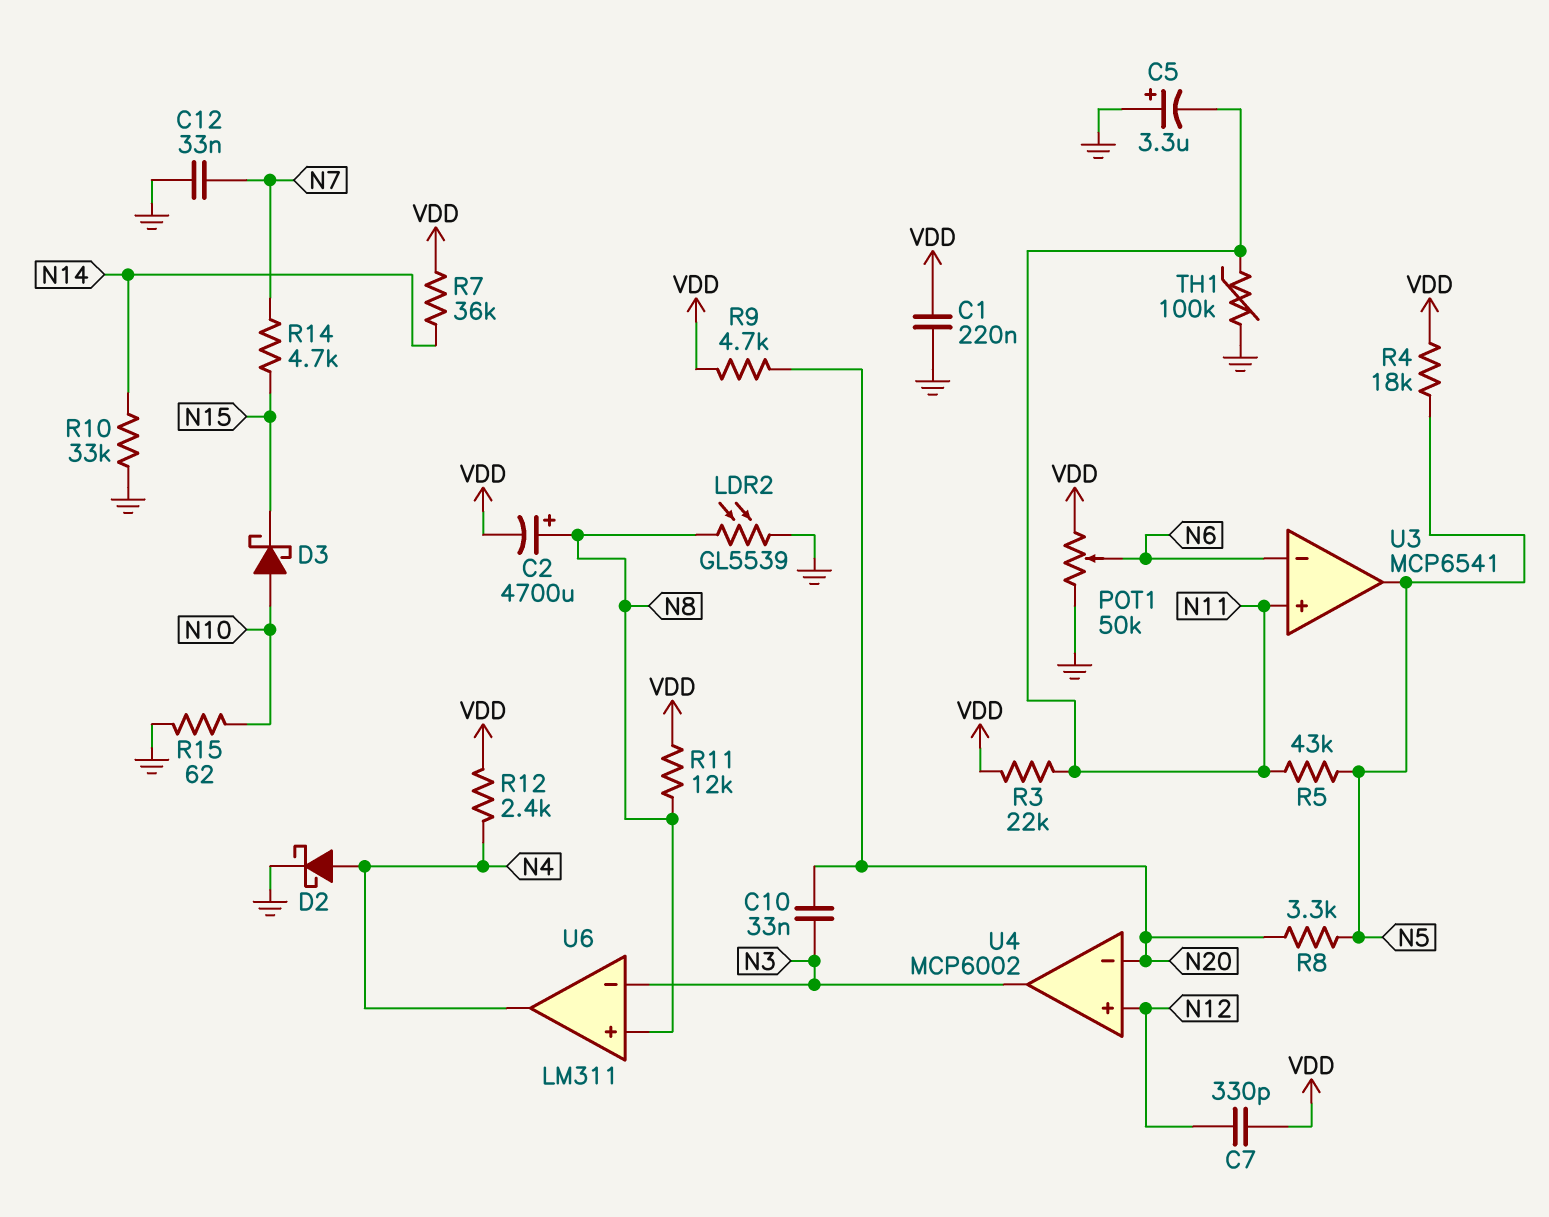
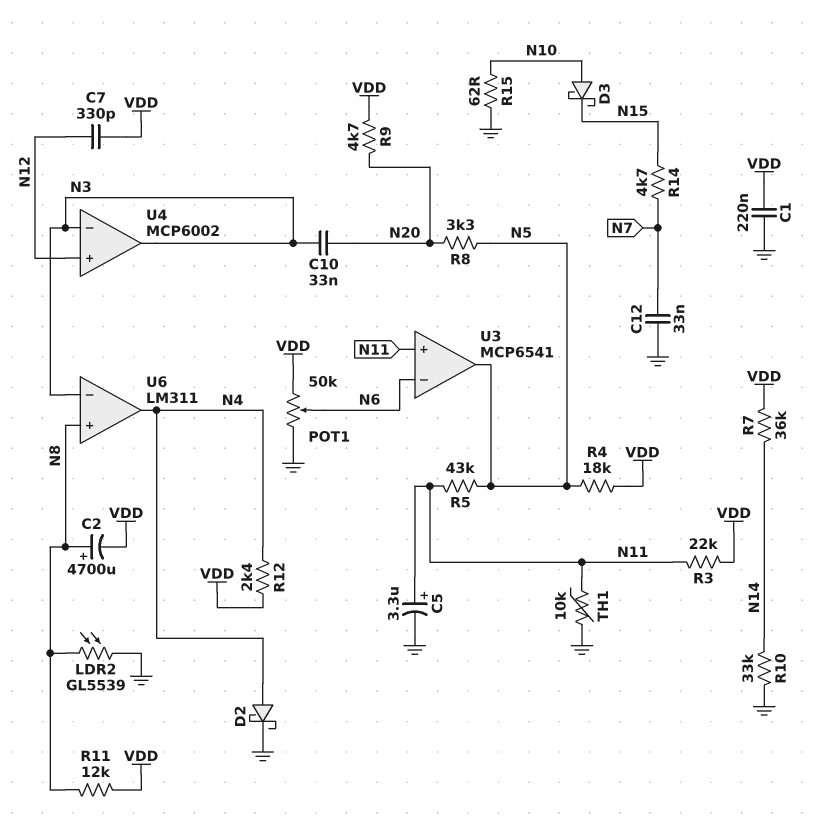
C5: 3.3uF (plus GND, minus N11) -> 3.3uF (plus N11, minus GND)
TH1: 100k (GND, N11) -> 10k (GND, N11)
U4 pin in-: N20 -> N3

